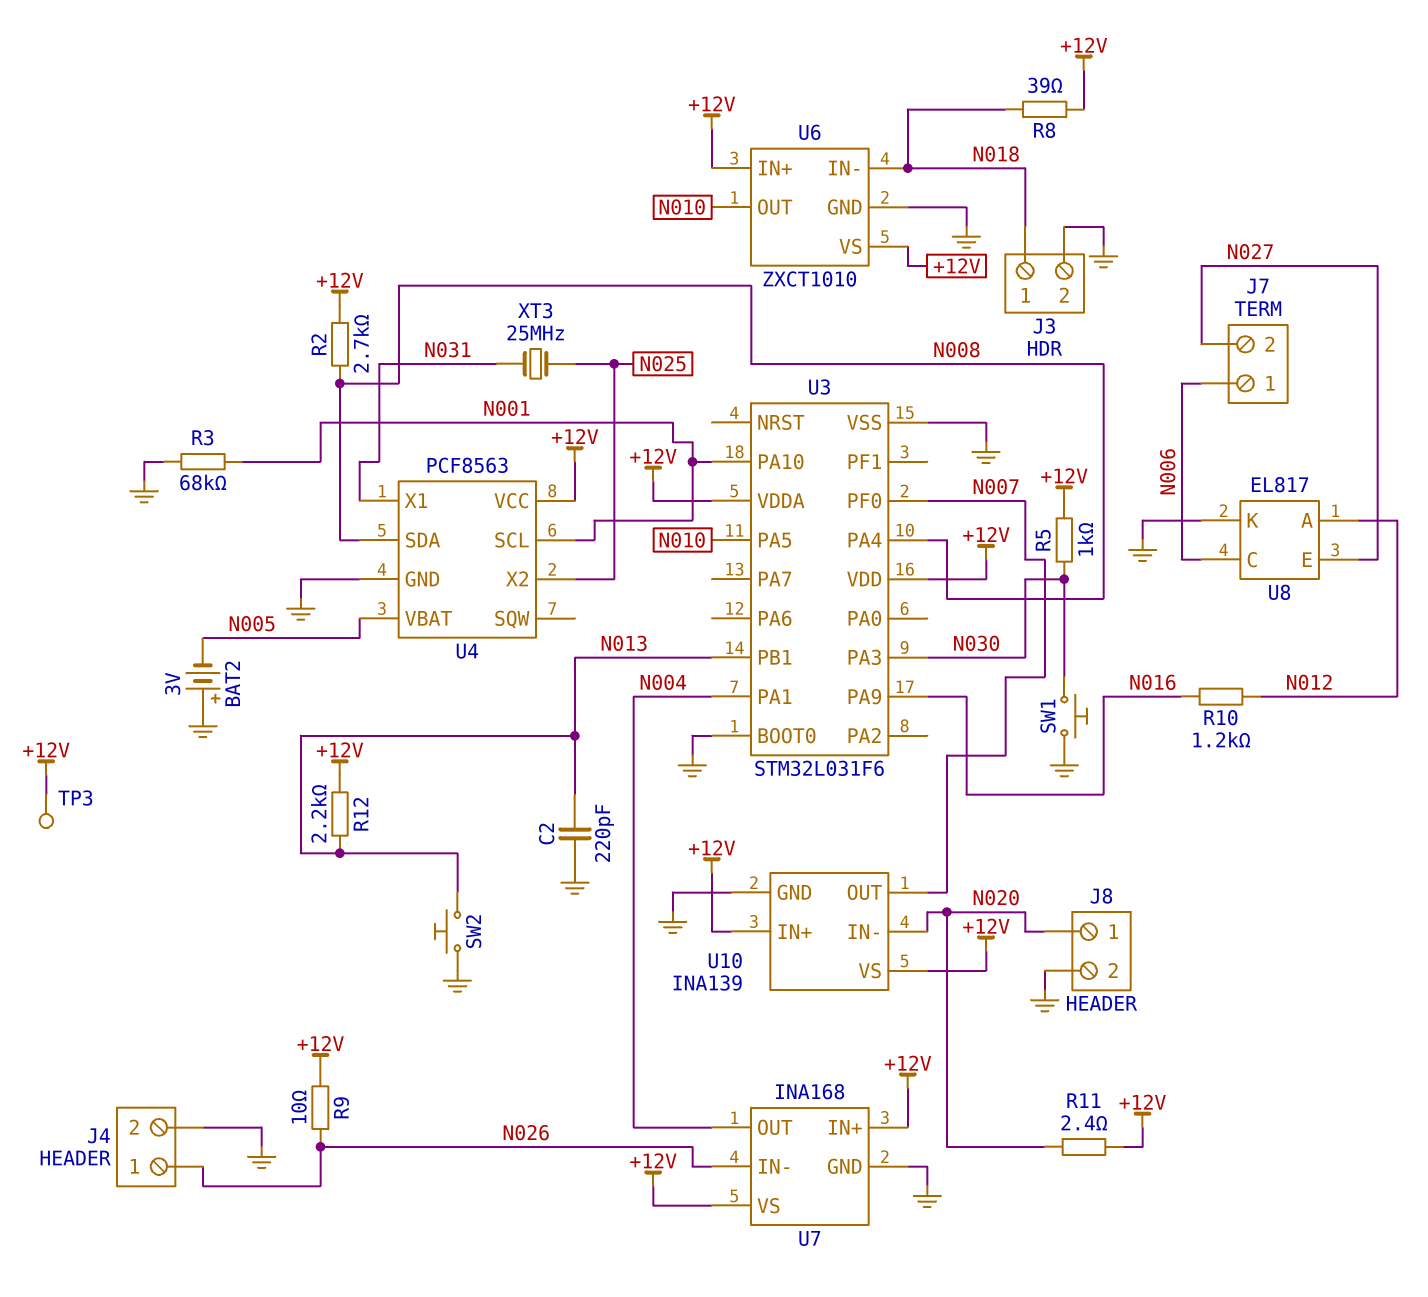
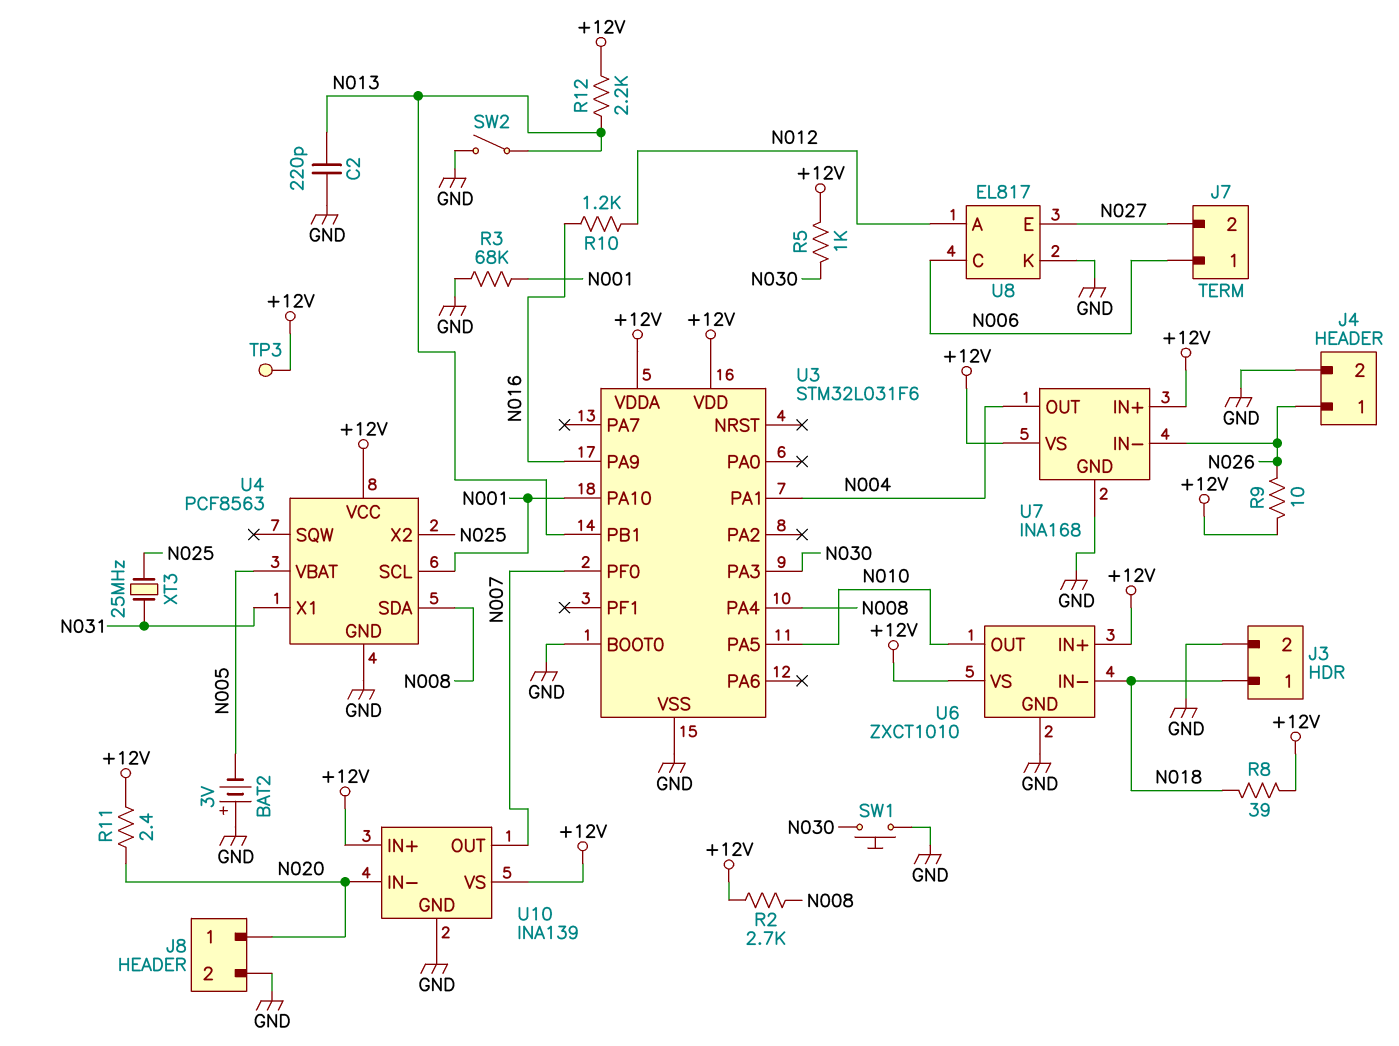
SW2: button (GND, N013) -> switch (GND, N013)

